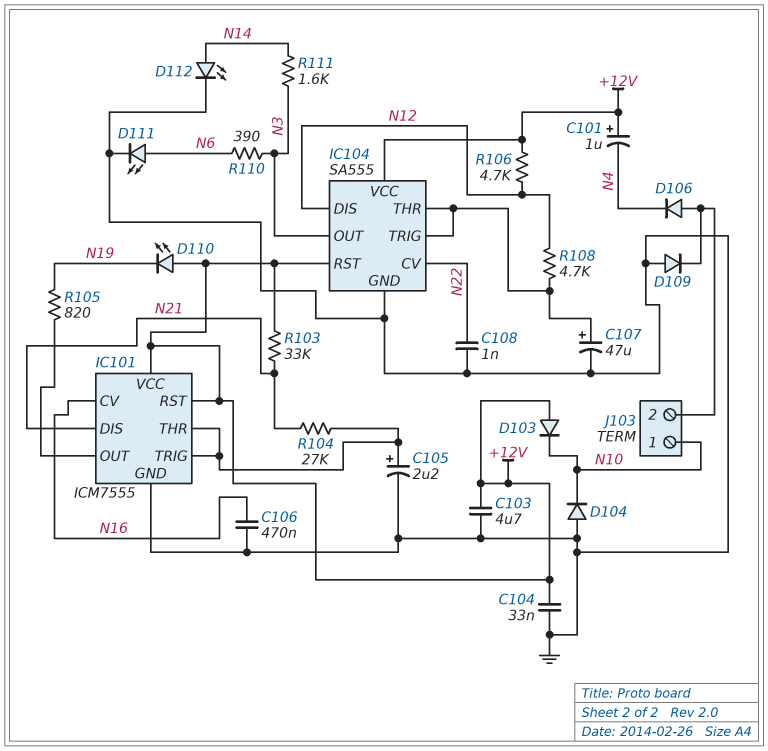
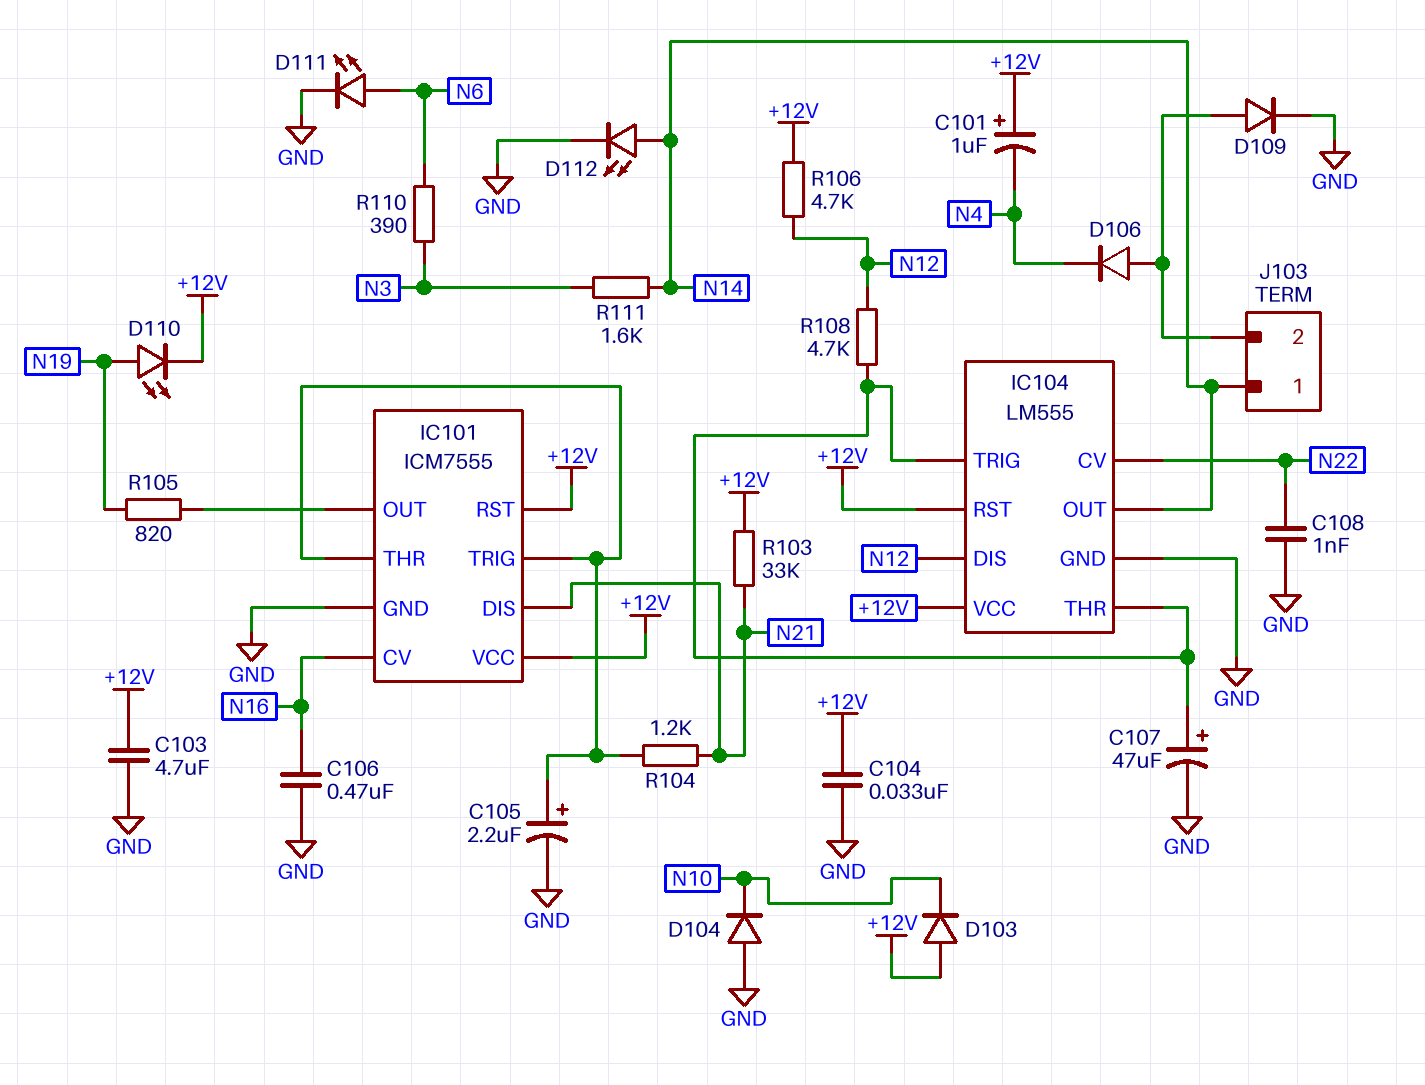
D109: diode (A GND, K J103/2) -> diode (A J103/2, K GND)
D110: LED (A +12V, K N19) -> LED (A N19, K +12V)
IC104: SA555 -> LM555
IC104 pin OUT: N3 -> N14
J103 pin 1: N10 -> N14
R104: 27k (IC101/THR, N21) -> 1.2k (IC101/THR, N21)

